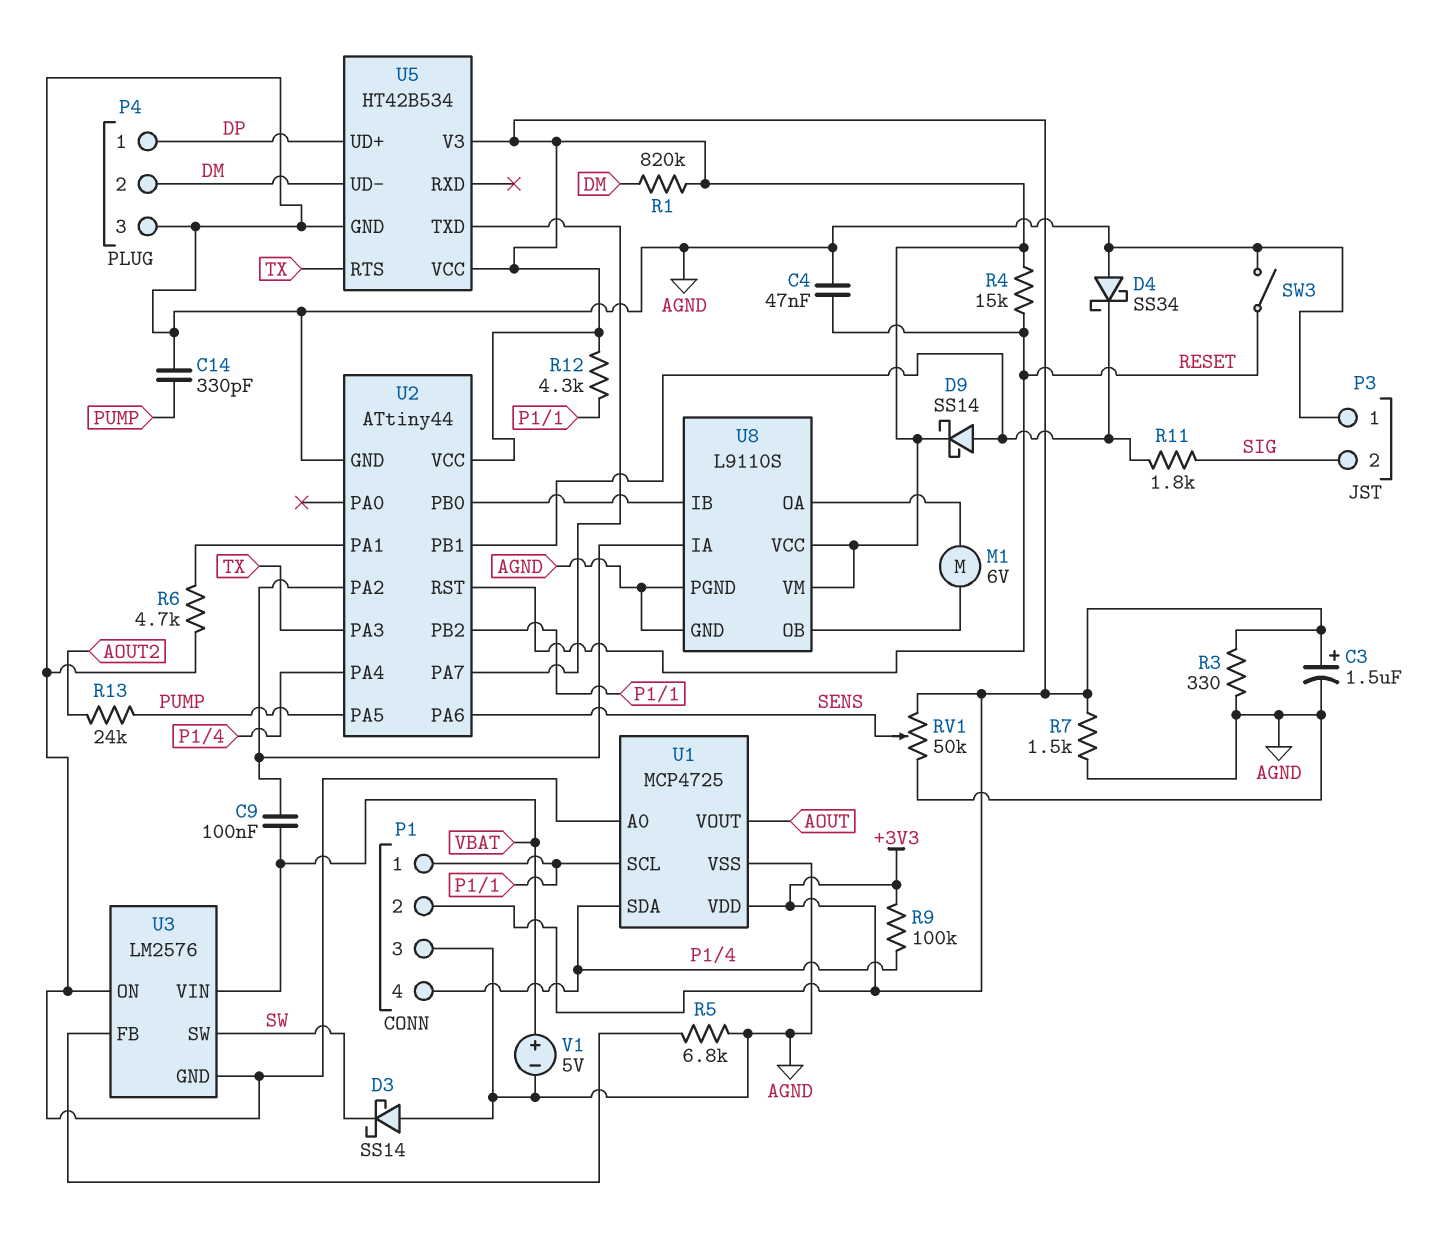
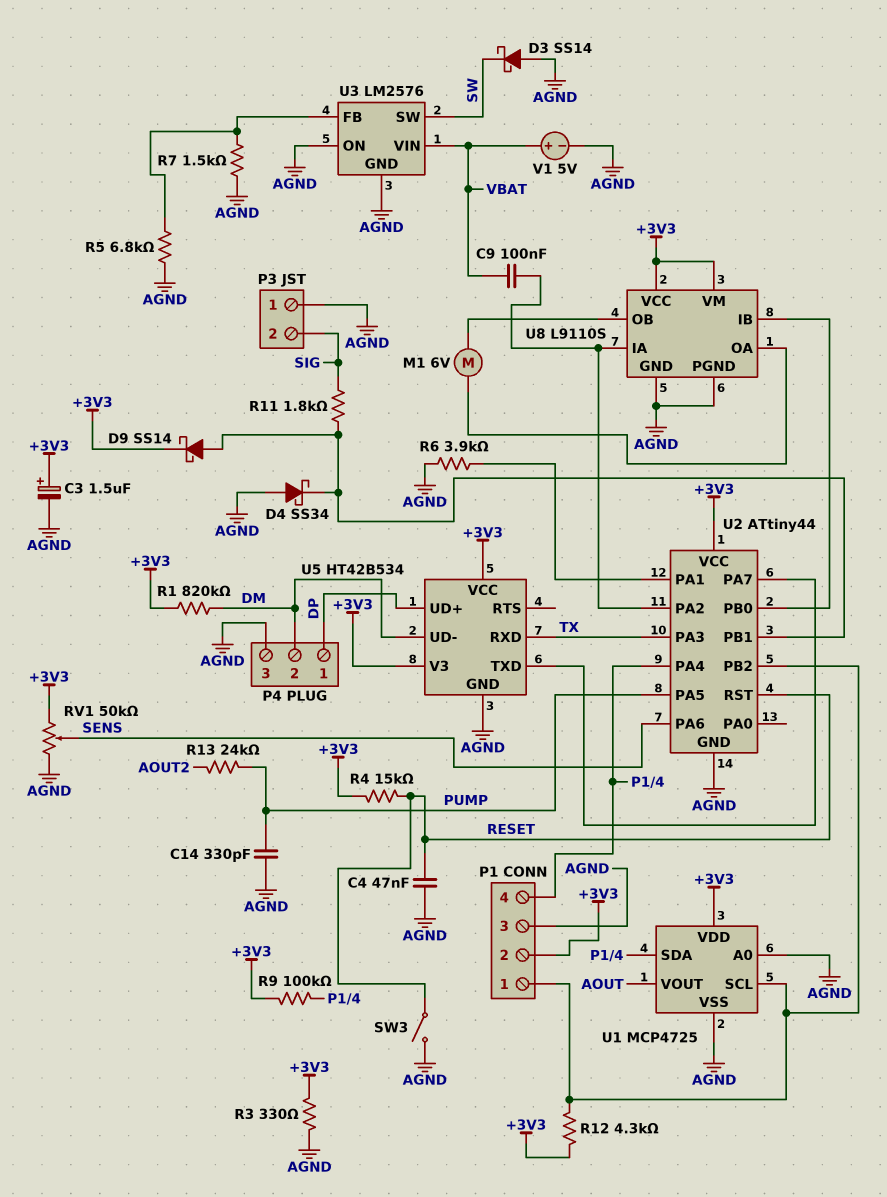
R6: 4.7k (AGND, U2/PA1) -> 3.9k (AGND, U2/PA1)
R7: 1.5k (+3V3, AGND) -> 1.5k (AGND, U3/FB)
U5 pin RTS: TX -> none
U5 pin RXD: none -> TX

